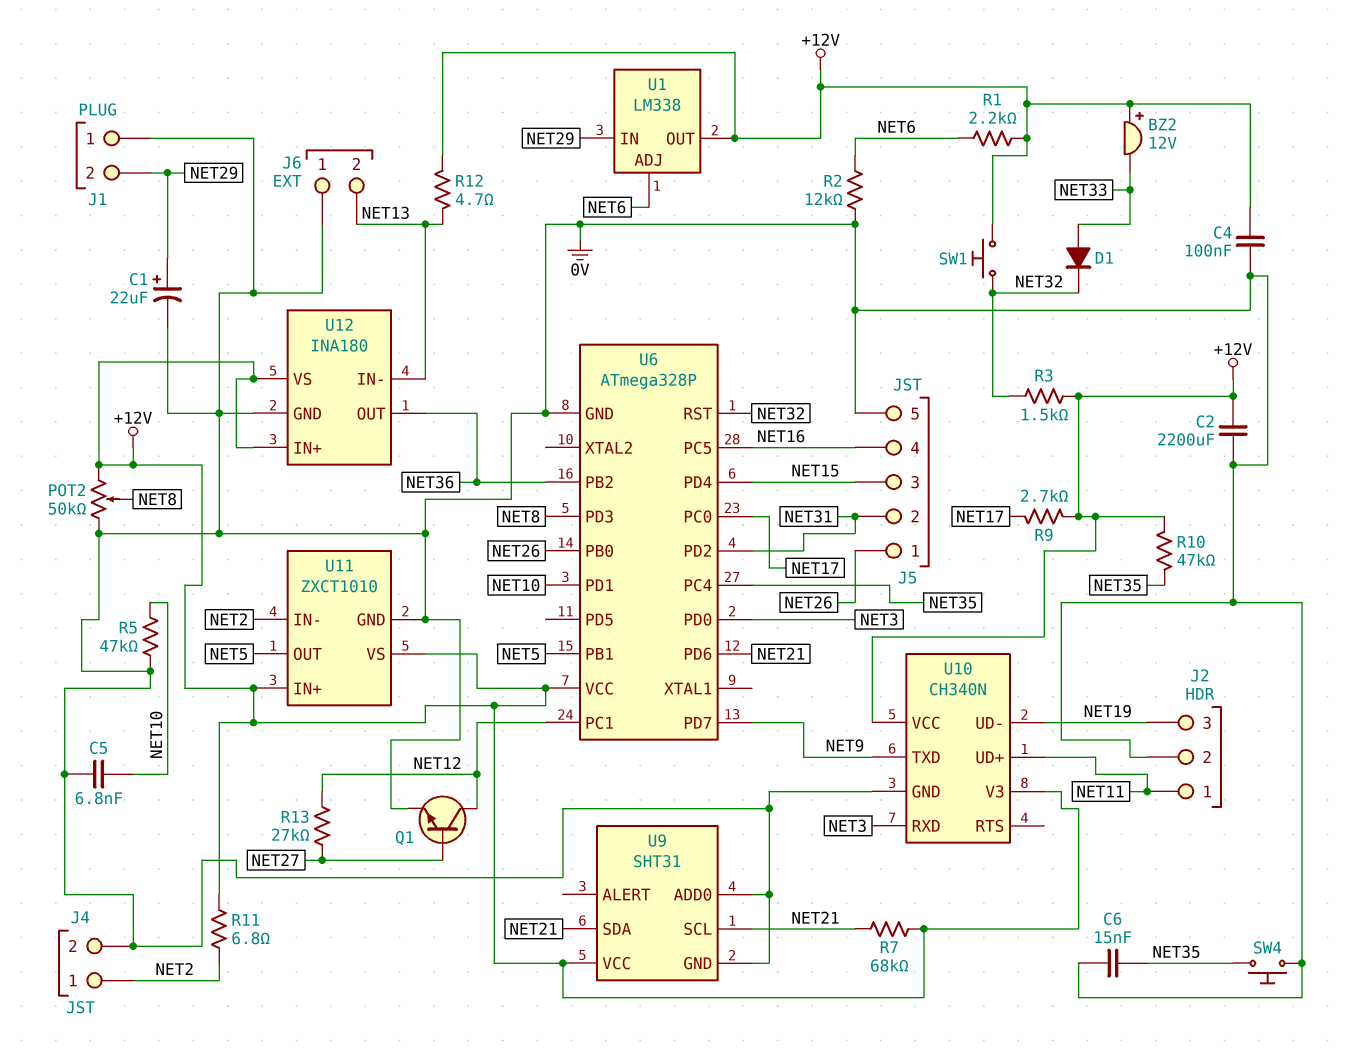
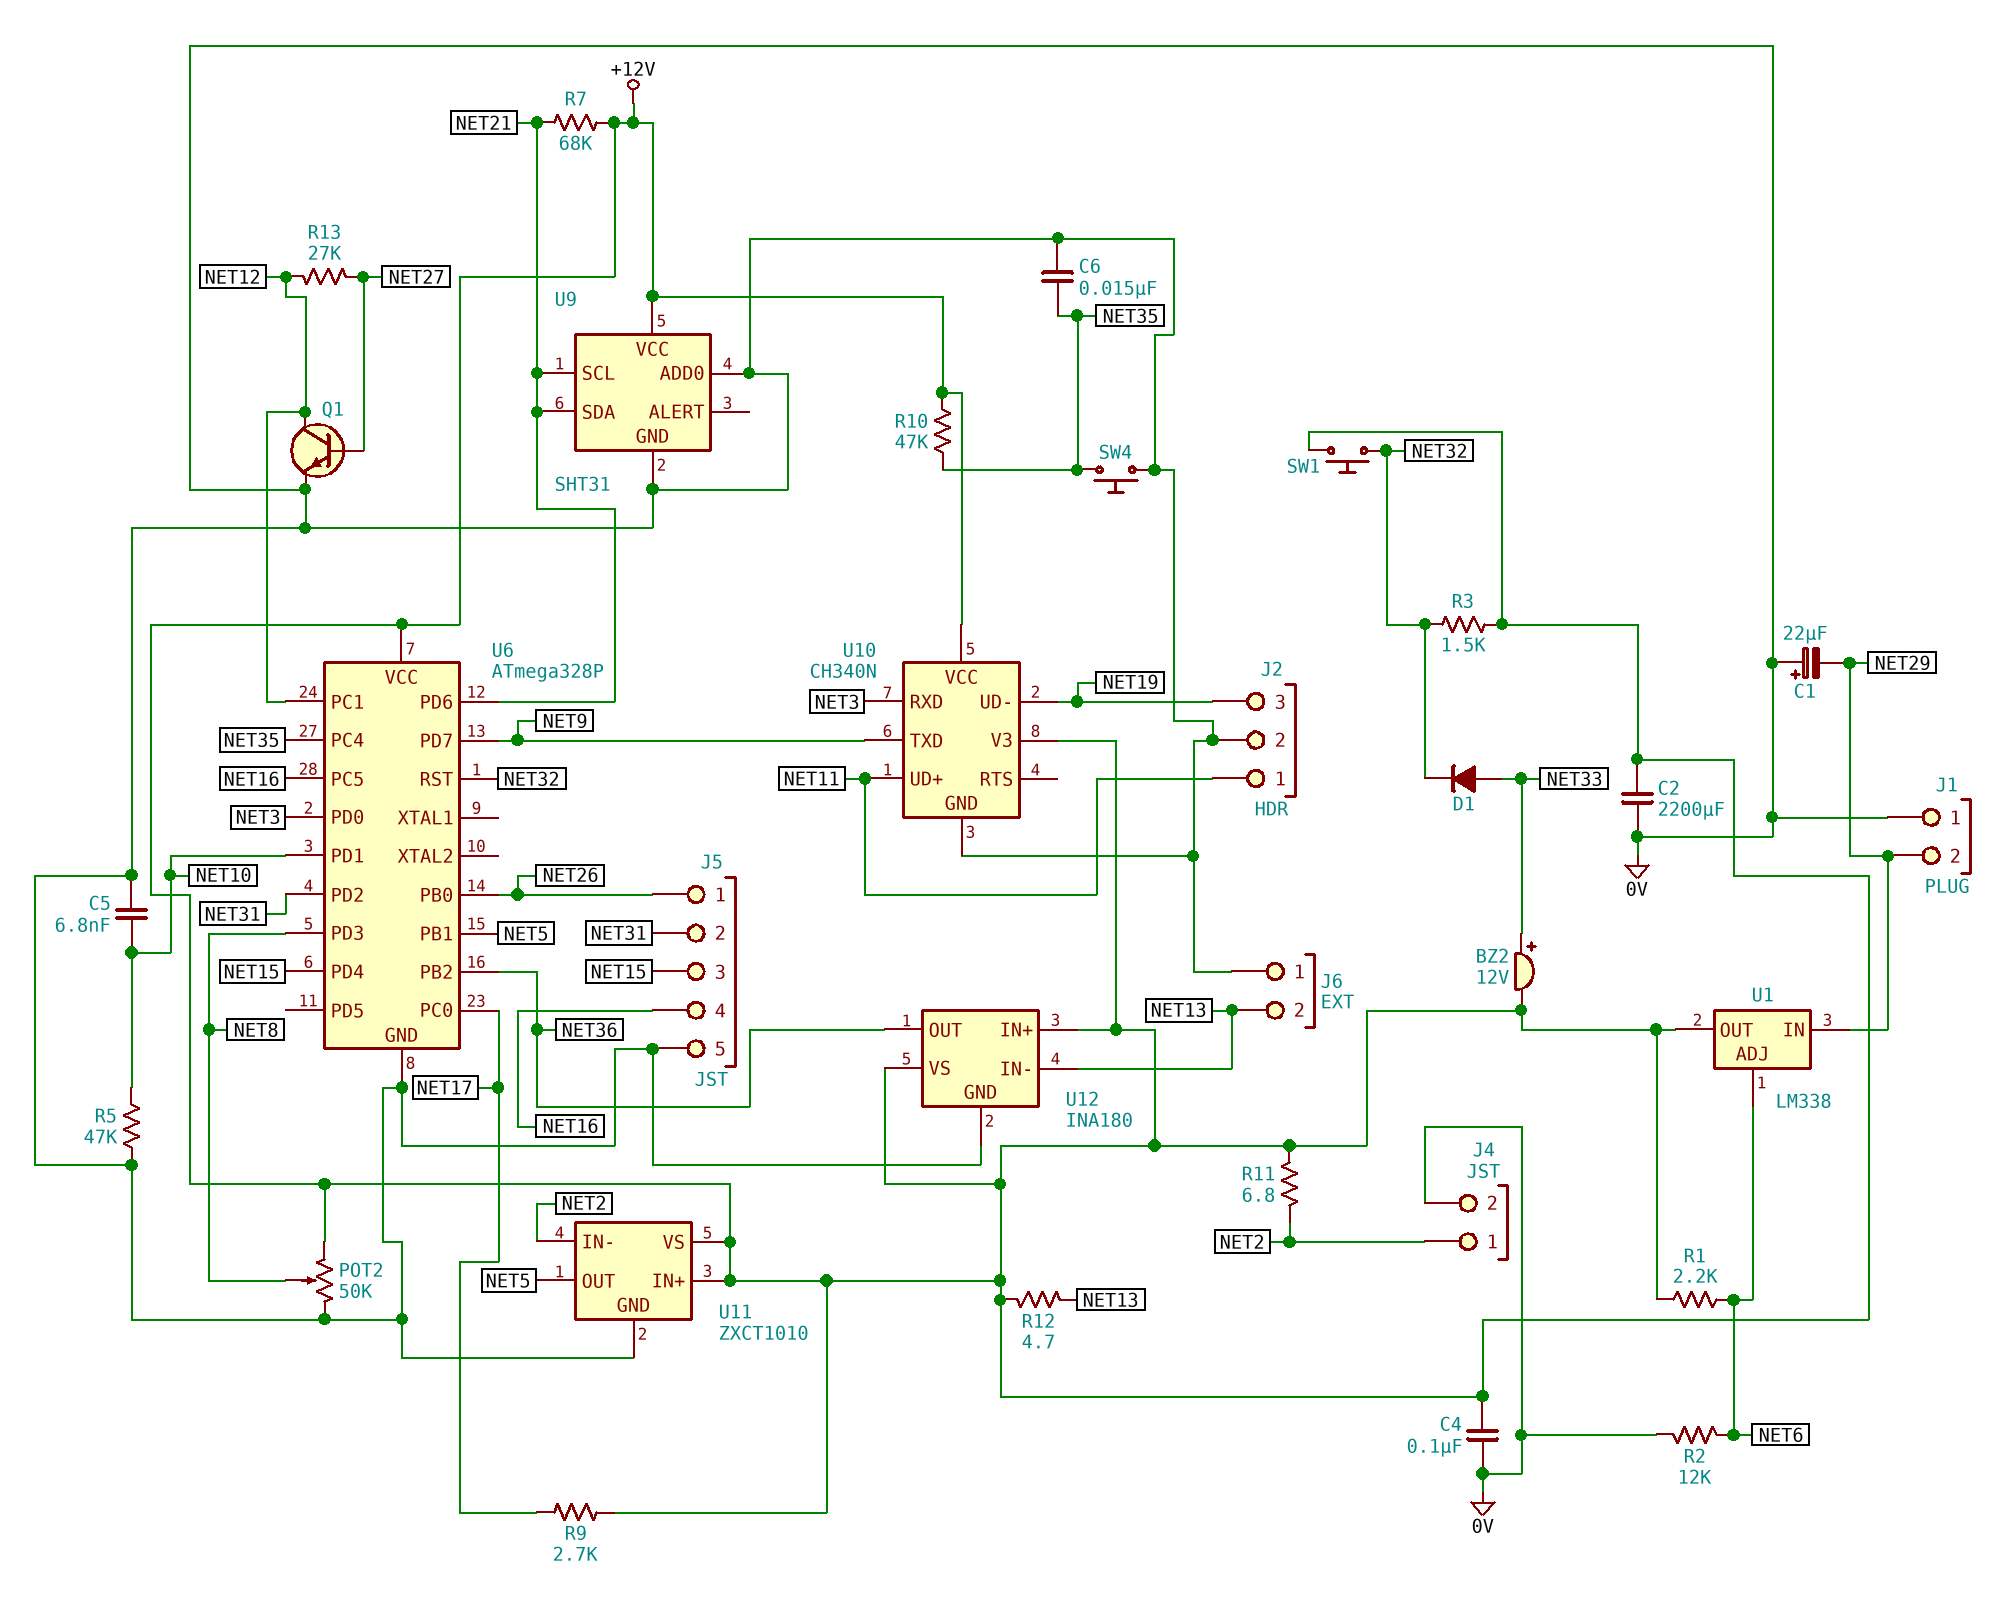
BZ2: buzzer 12V (plus +12V, minus NET33) -> buzzer 12V (plus NET33, minus +12V)
C1: 22uF (plus NET29, minus 0V) -> 22uF (plus 0V, minus NET29)

